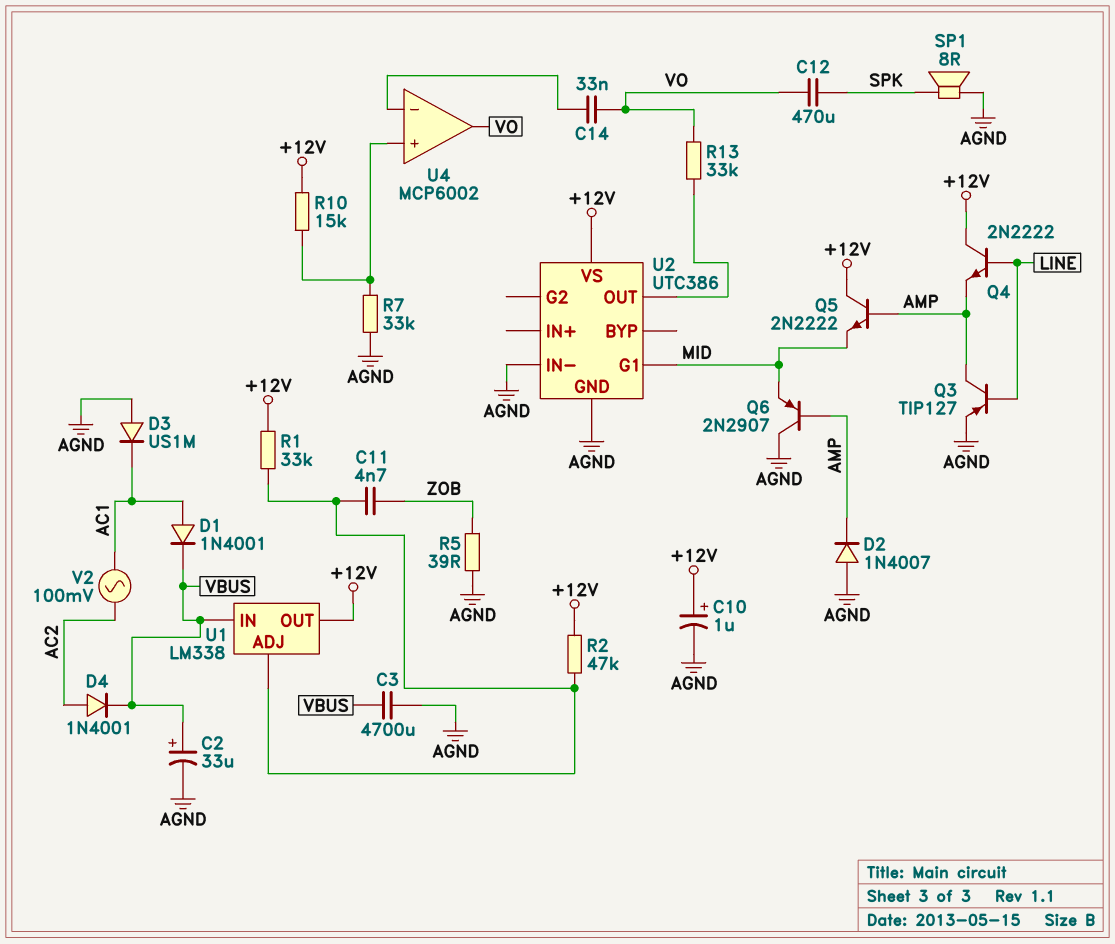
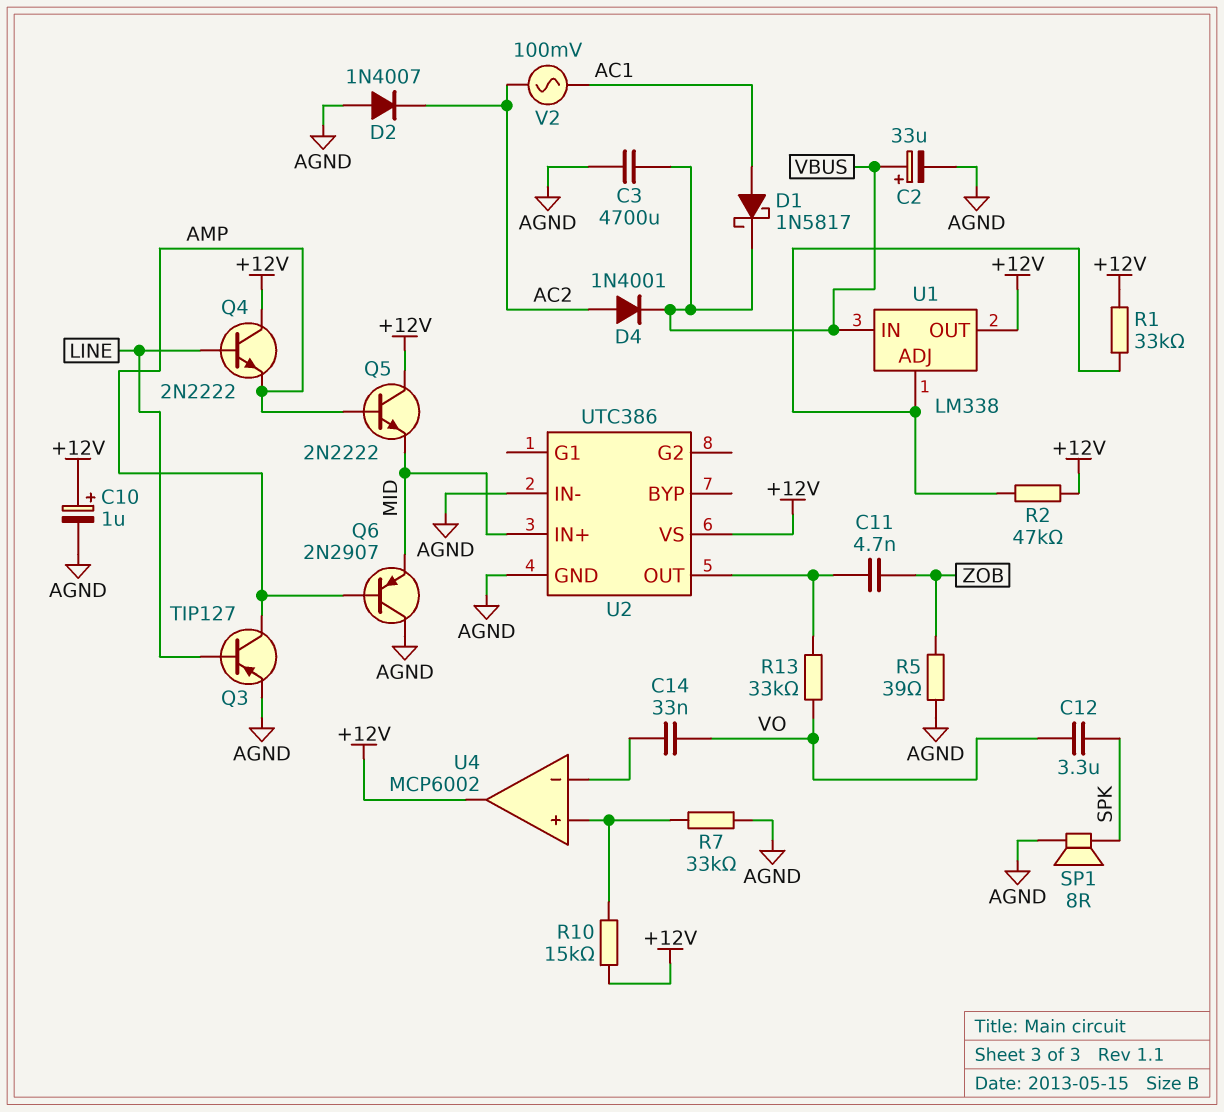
C11: 4.7nF (U1/ADJ, ZOB) -> 4.7nF (U2/OUT, ZOB)
C12: 470uF (SPK, VO) -> 3.3uF (SPK, VO)
D1: diode 1N4001 (A AC1, K VBUS) -> schottky 1N5817 (A AC1, K VBUS)
D2: diode 1N4007 (A AGND, K AMP) -> diode 1N4007 (A AGND, K AC2)
D3: diode US1M (A AGND, K AC1) -> none
U2 pin G1: MID -> none
U2 pin IN+: none -> MID
U4 pin out: VO -> +12V

